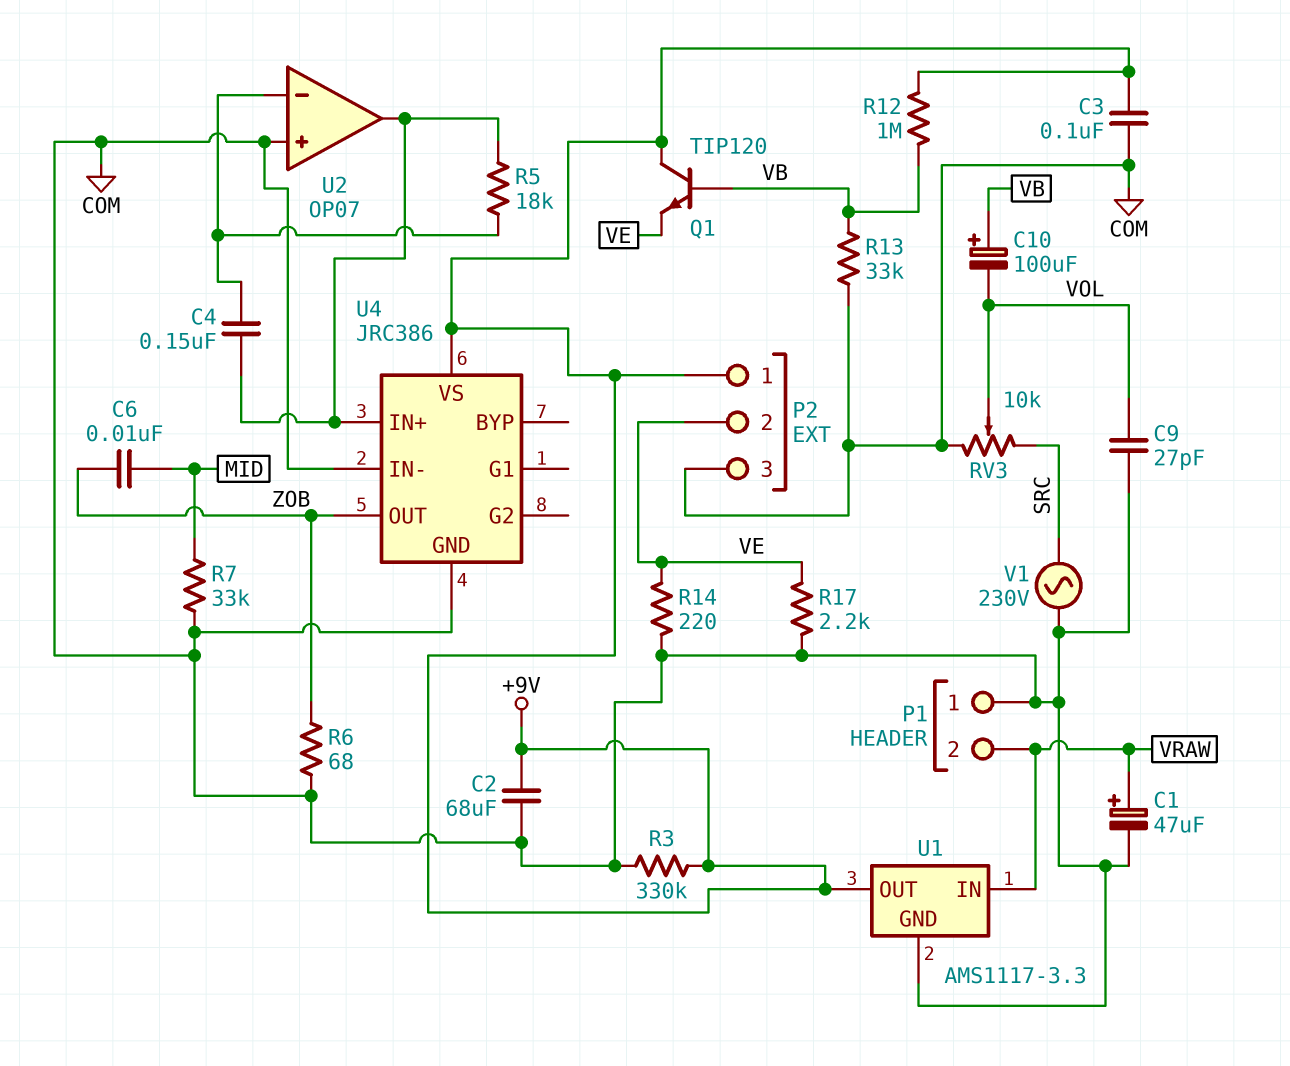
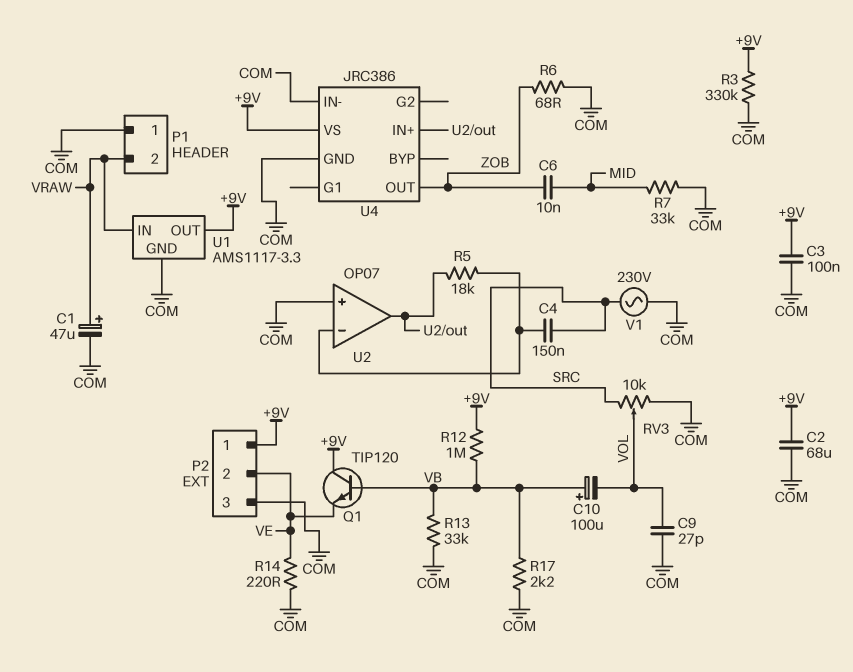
C4: 150nF (U2/in-, U2/out) -> 150nF (SRC, U2/in-)
R17: 2.2k (COM, VE) -> 2.2k (COM, VB)

